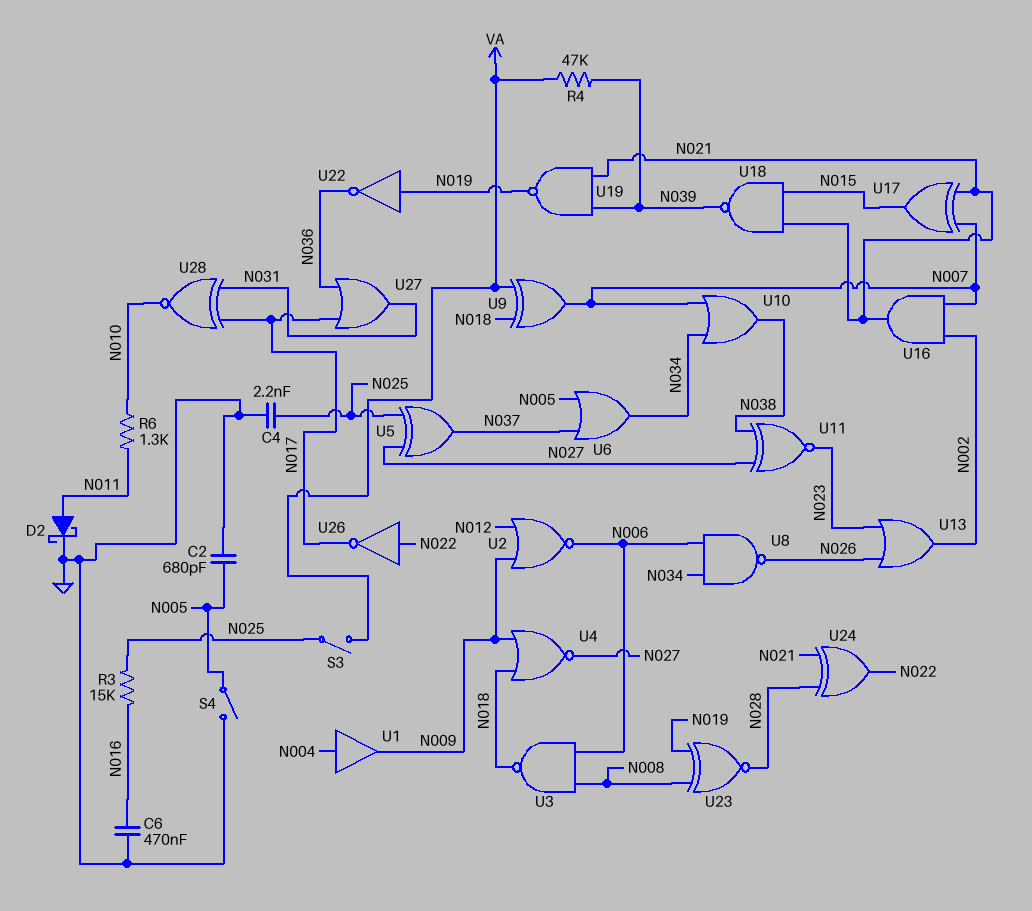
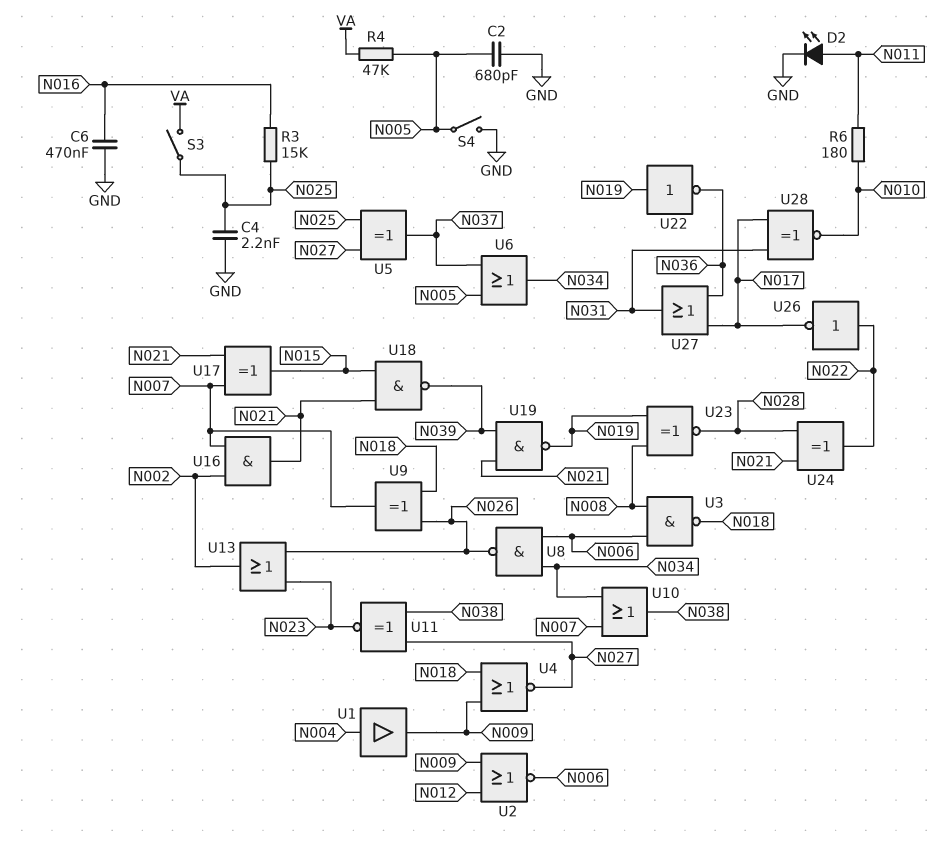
D2: schottky (A N011, K GND) -> LED (A N011, K GND)
R4: 47k (N039, VA) -> 47k (N005, VA)
R6: 1.3k (N010, N011) -> 180 (N010, N011)
U9: XOR (in N018, in VA, out N007) -> XOR (in N018, in N026, out N007)

